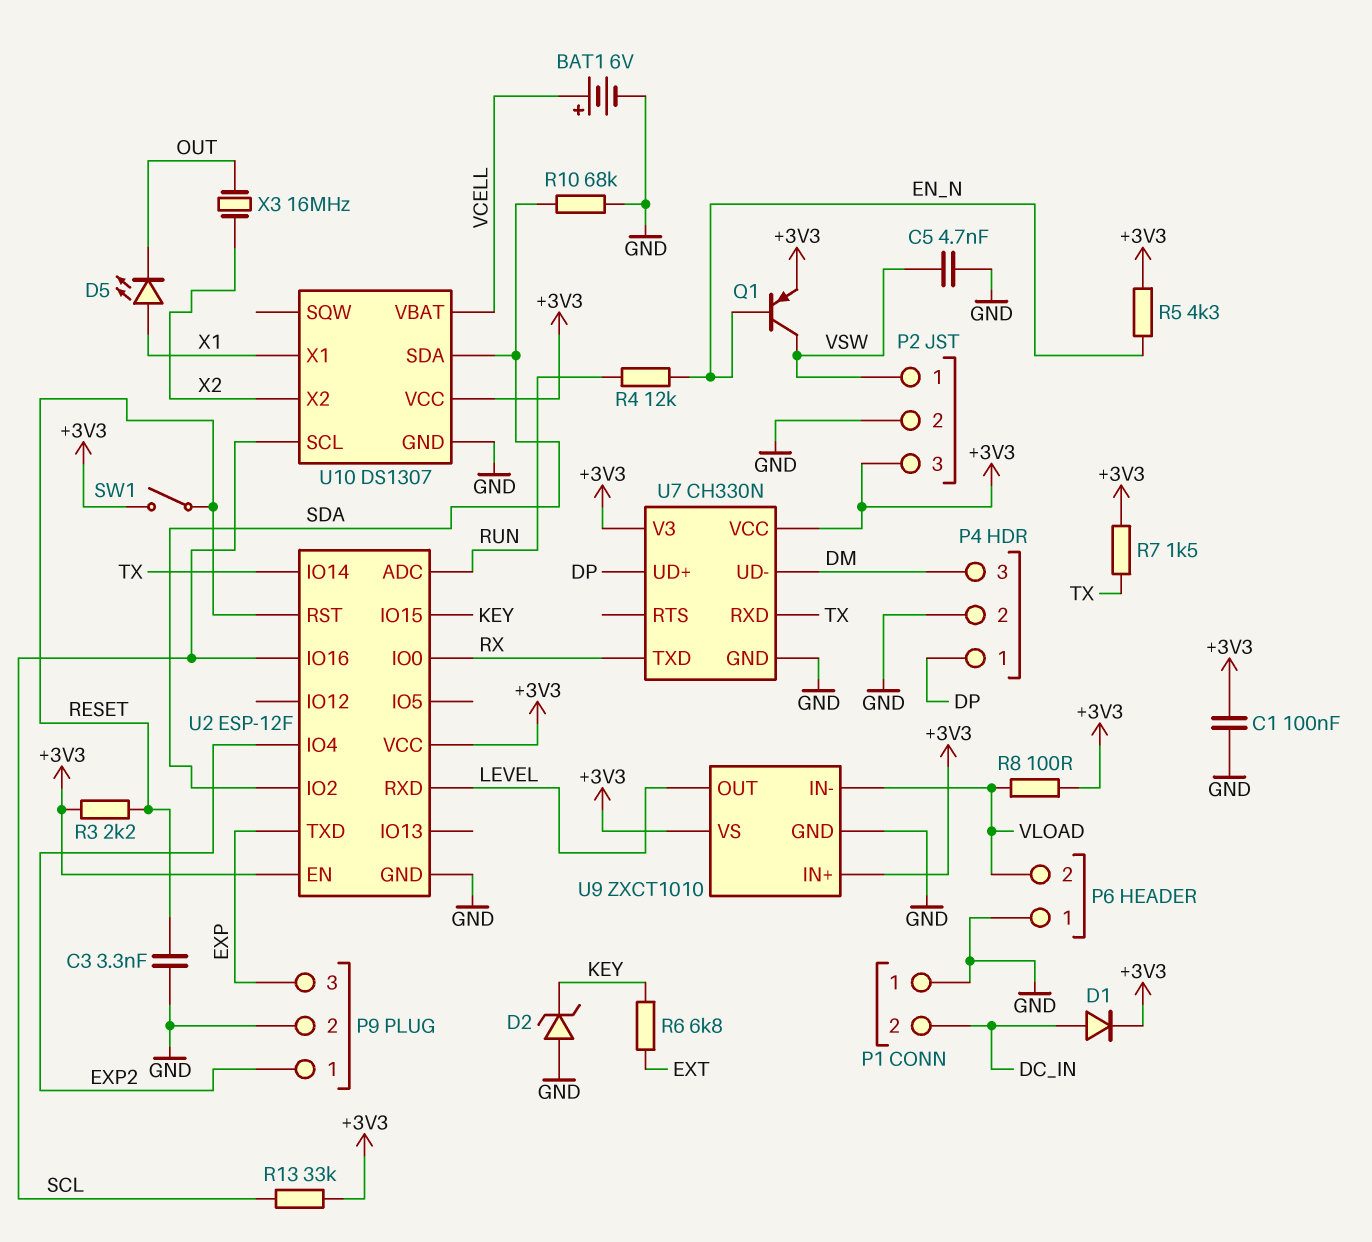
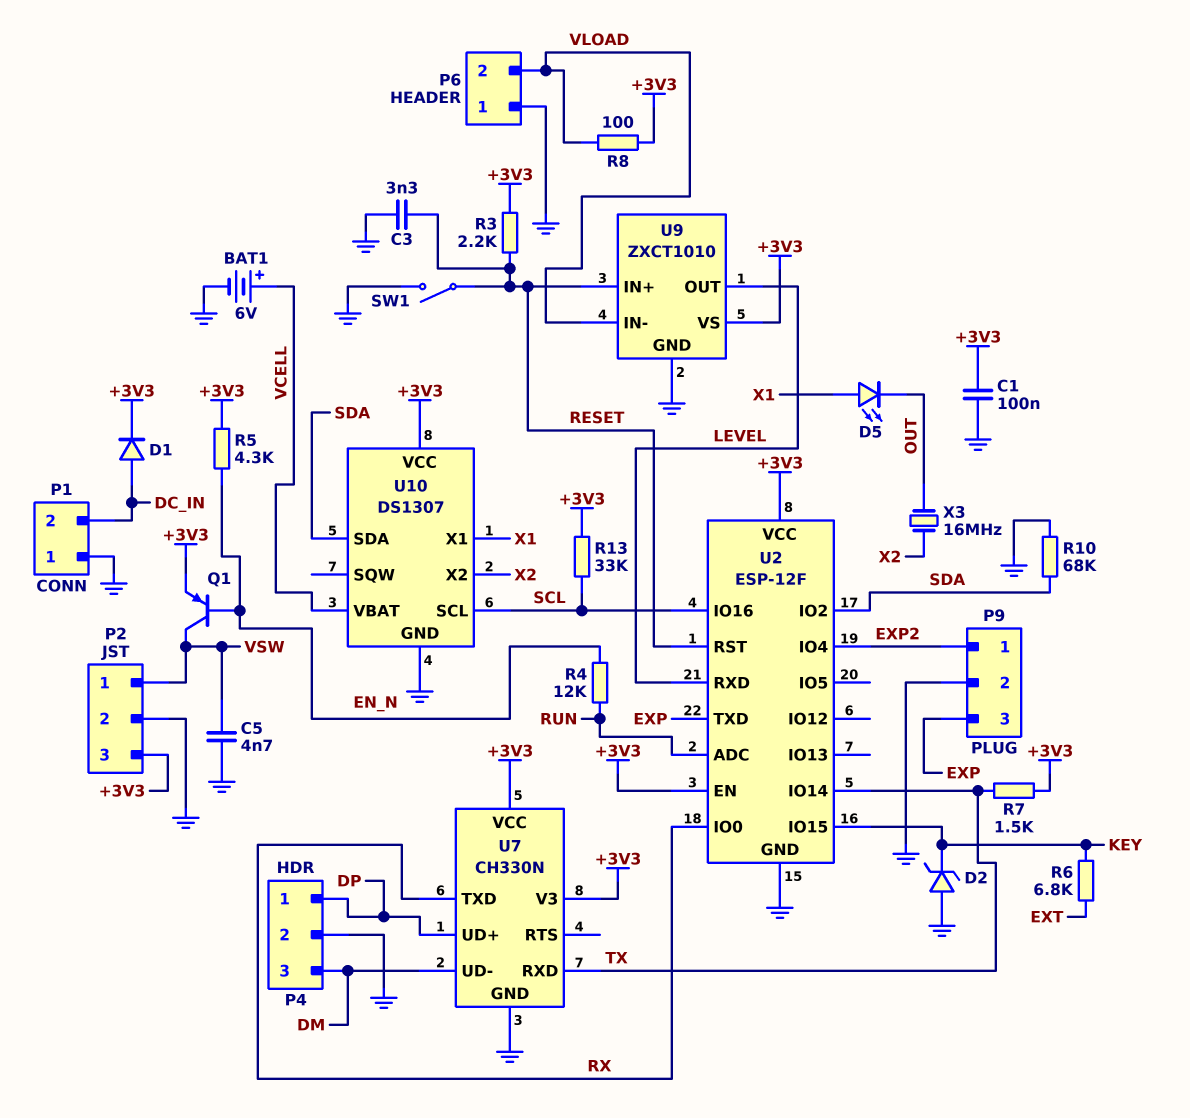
SW1: switch (+3V3, RESET) -> switch (GND, RESET)
U9 pin IN+: +3V3 -> RESET

